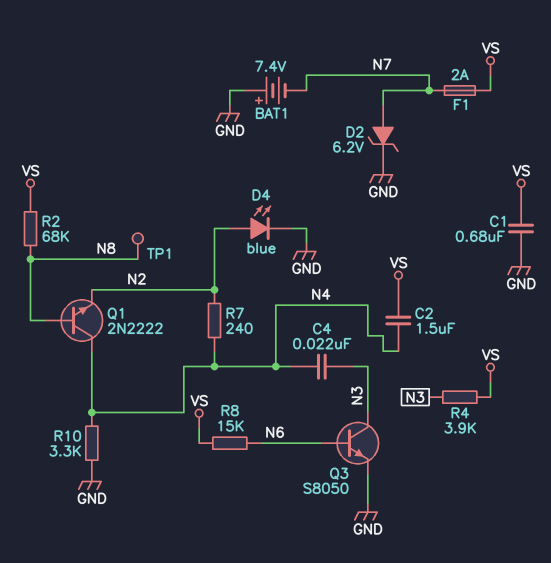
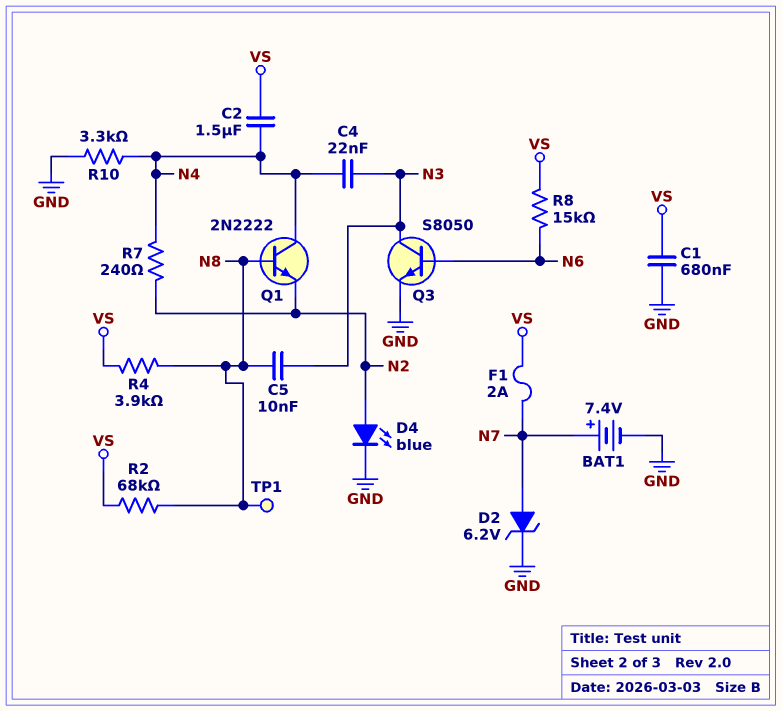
BAT1: 7.4V (plus GND, minus N7) -> 7.4V (plus N7, minus GND)
C5: none -> 10nF (N3, N8)
R4: 3.9k (N3, VS) -> 3.9k (N8, VS)

